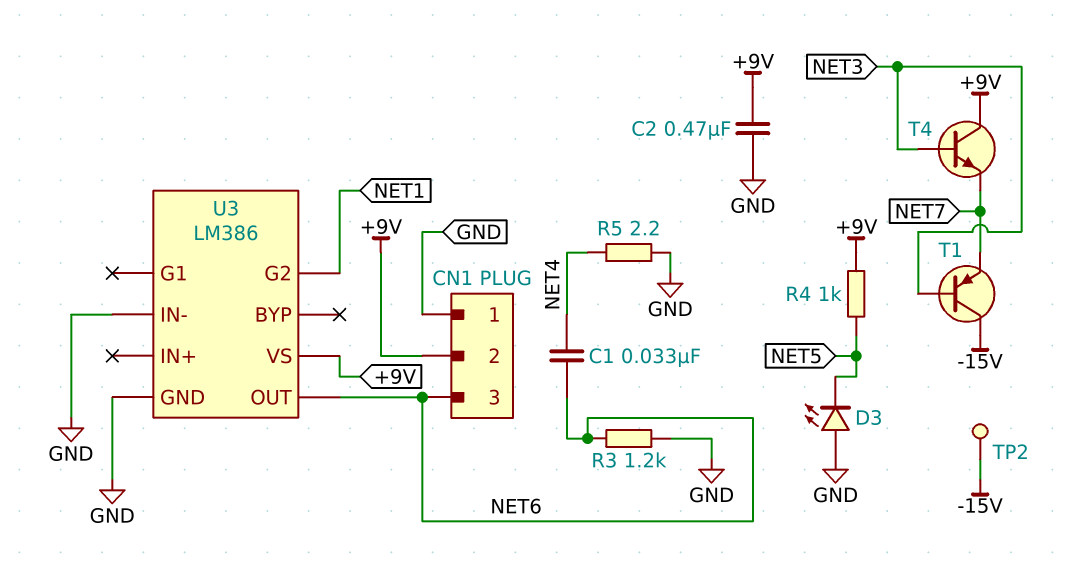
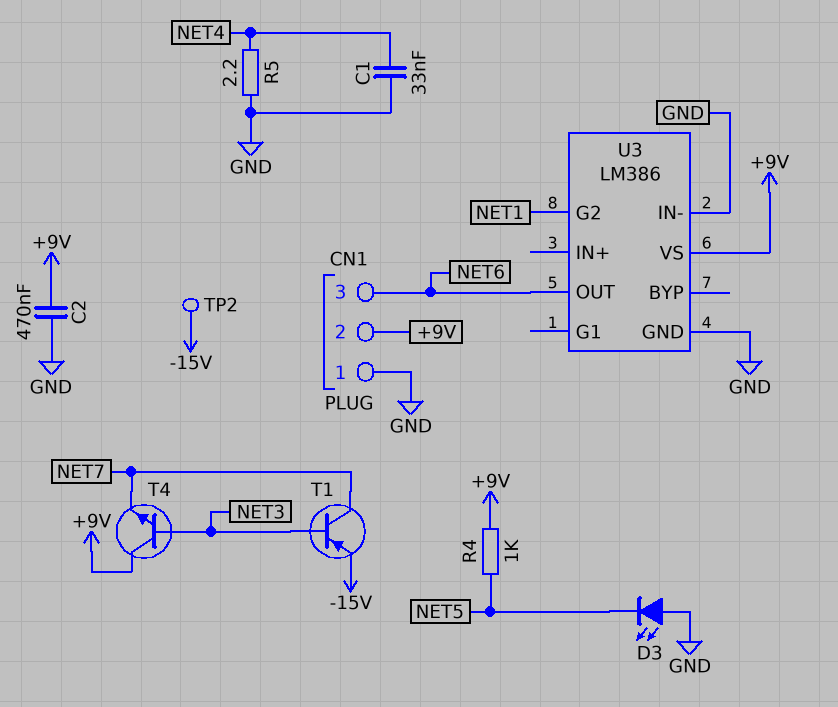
C1: 33nF (NET4, NET6) -> 33nF (GND, NET4)
R3: 1.2k (GND, NET6) -> none
T1: PNP (B NET3, C -15V, E NET7) -> PNP (B NET3, C NET7, E -15V)

